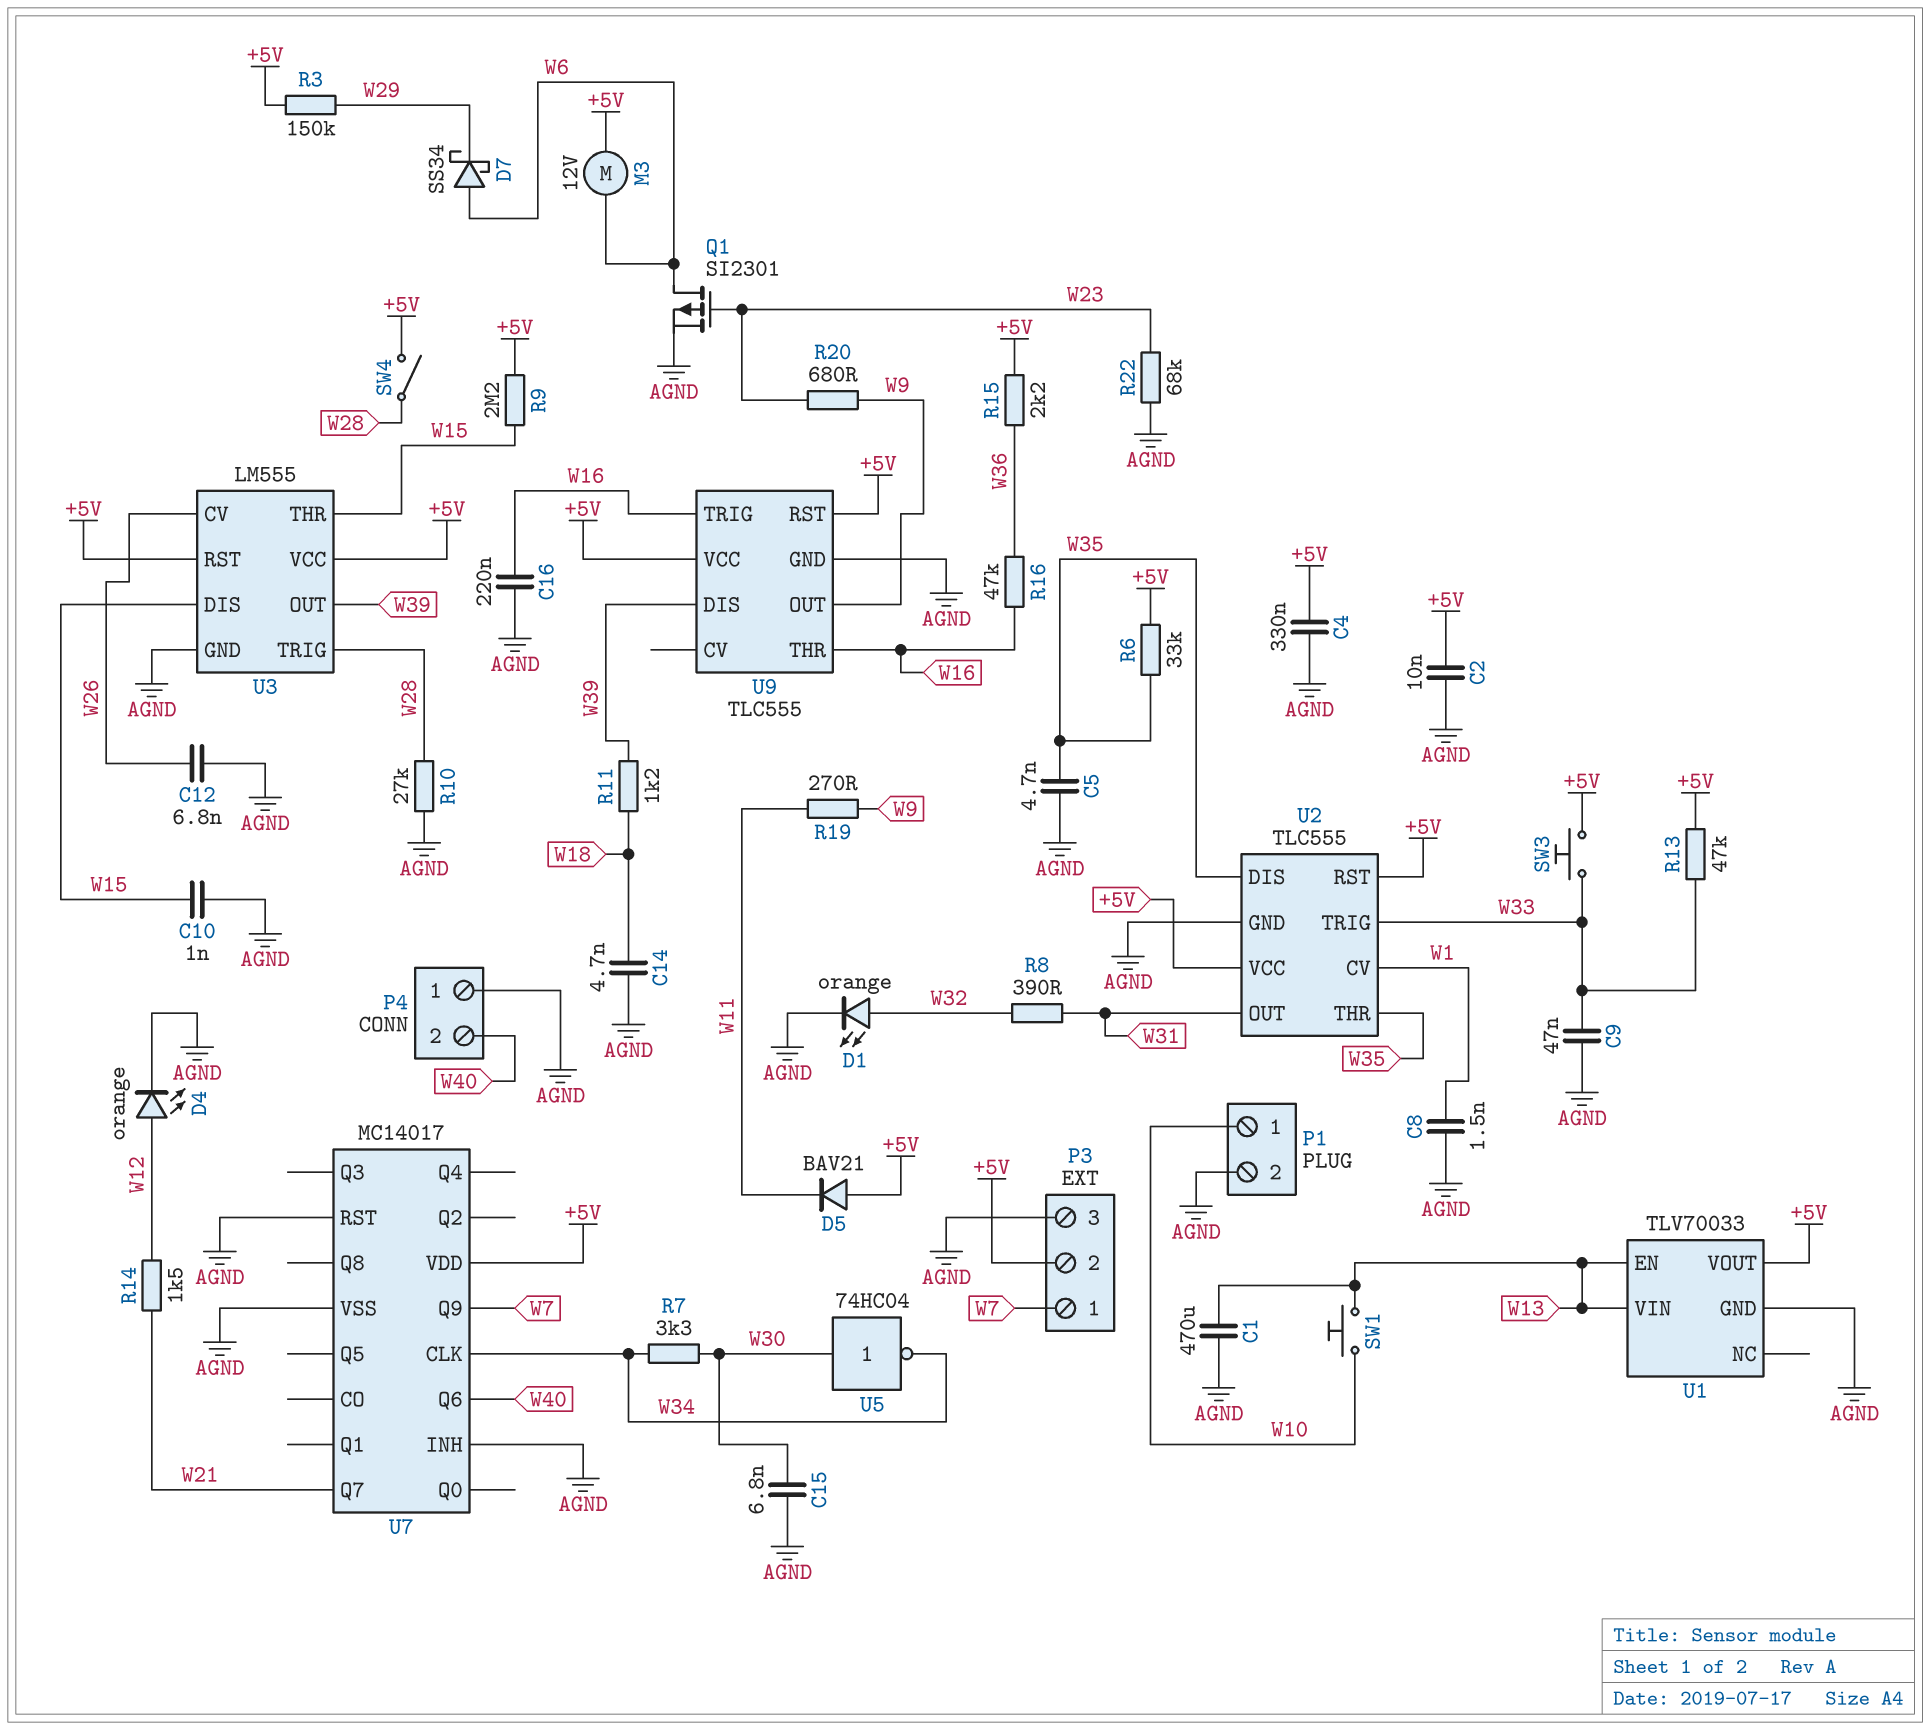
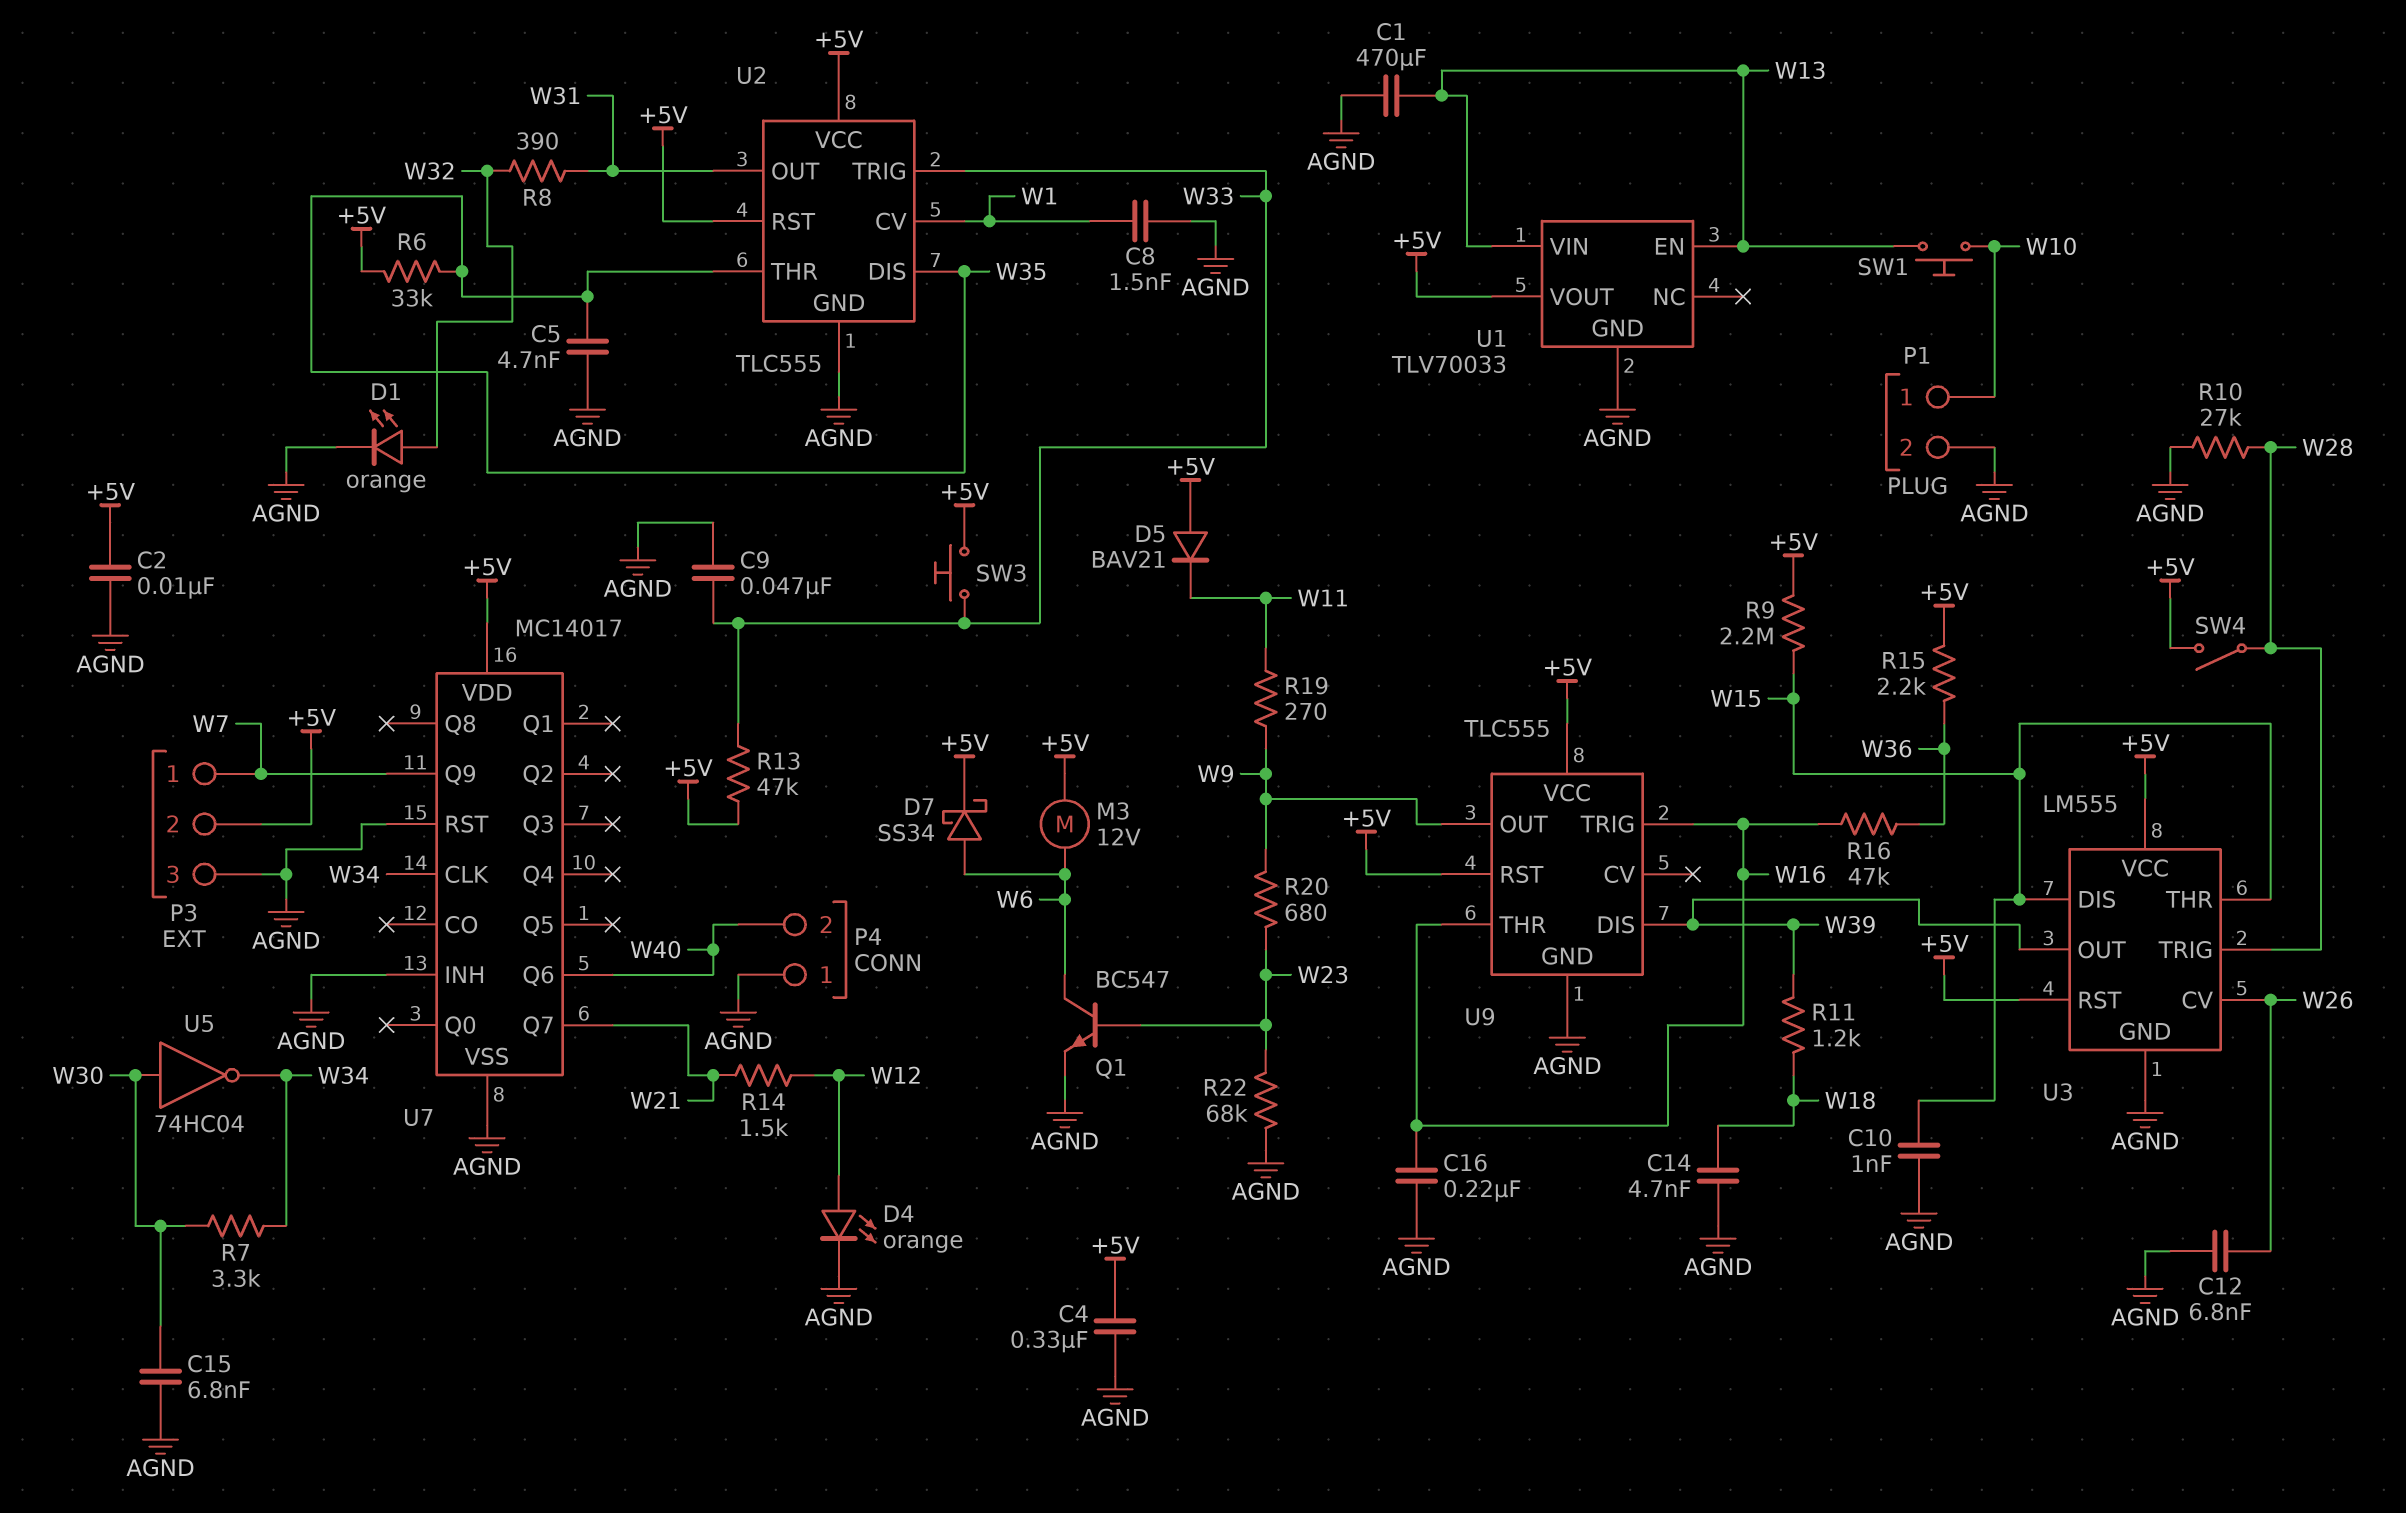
D7: schottky SS34 (A W6, K W29) -> schottky SS34 (A W6, K +5V)
Q1: PMOS SI2301 (G W23, D W6, S AGND) -> NPN BC547 (B W23, C W6, E AGND)
R3: 150k (+5V, W29) -> none

